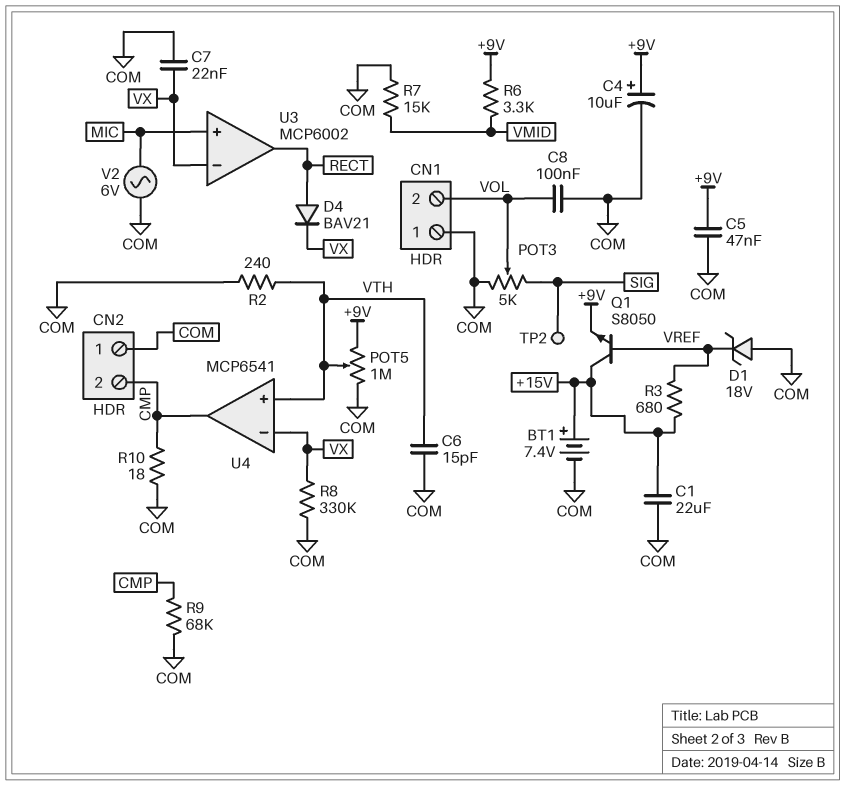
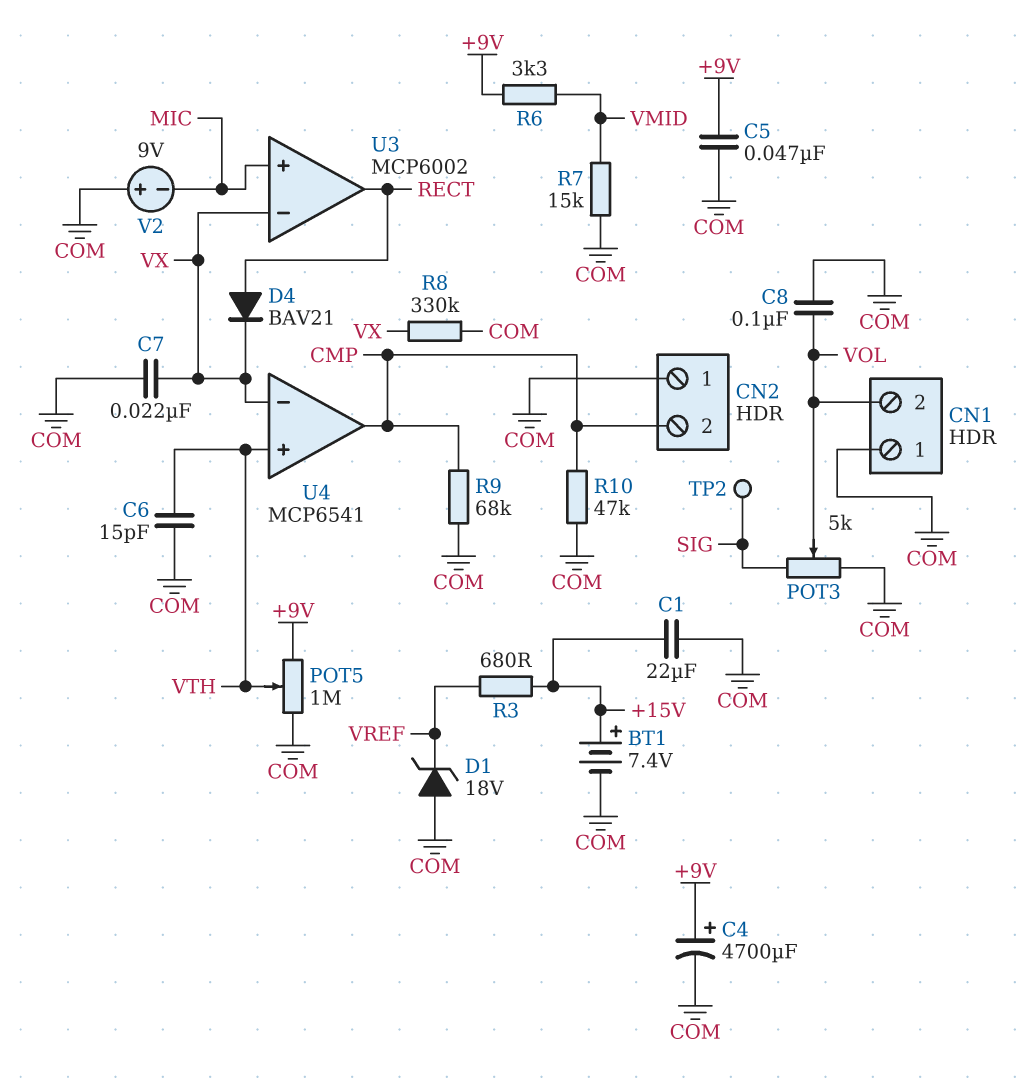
C4: 10uF (plus +9V, minus COM) -> 4700uF (plus +9V, minus COM)
Q1: NPN S8050 (B VREF, C +15V, E +9V) -> none
R2: 240 (COM, VTH) -> none
R10: 18 (CMP, COM) -> 47k (CMP, COM)
V2: AC 6V (COM, MIC) -> 9V (plus COM, minus MIC)

